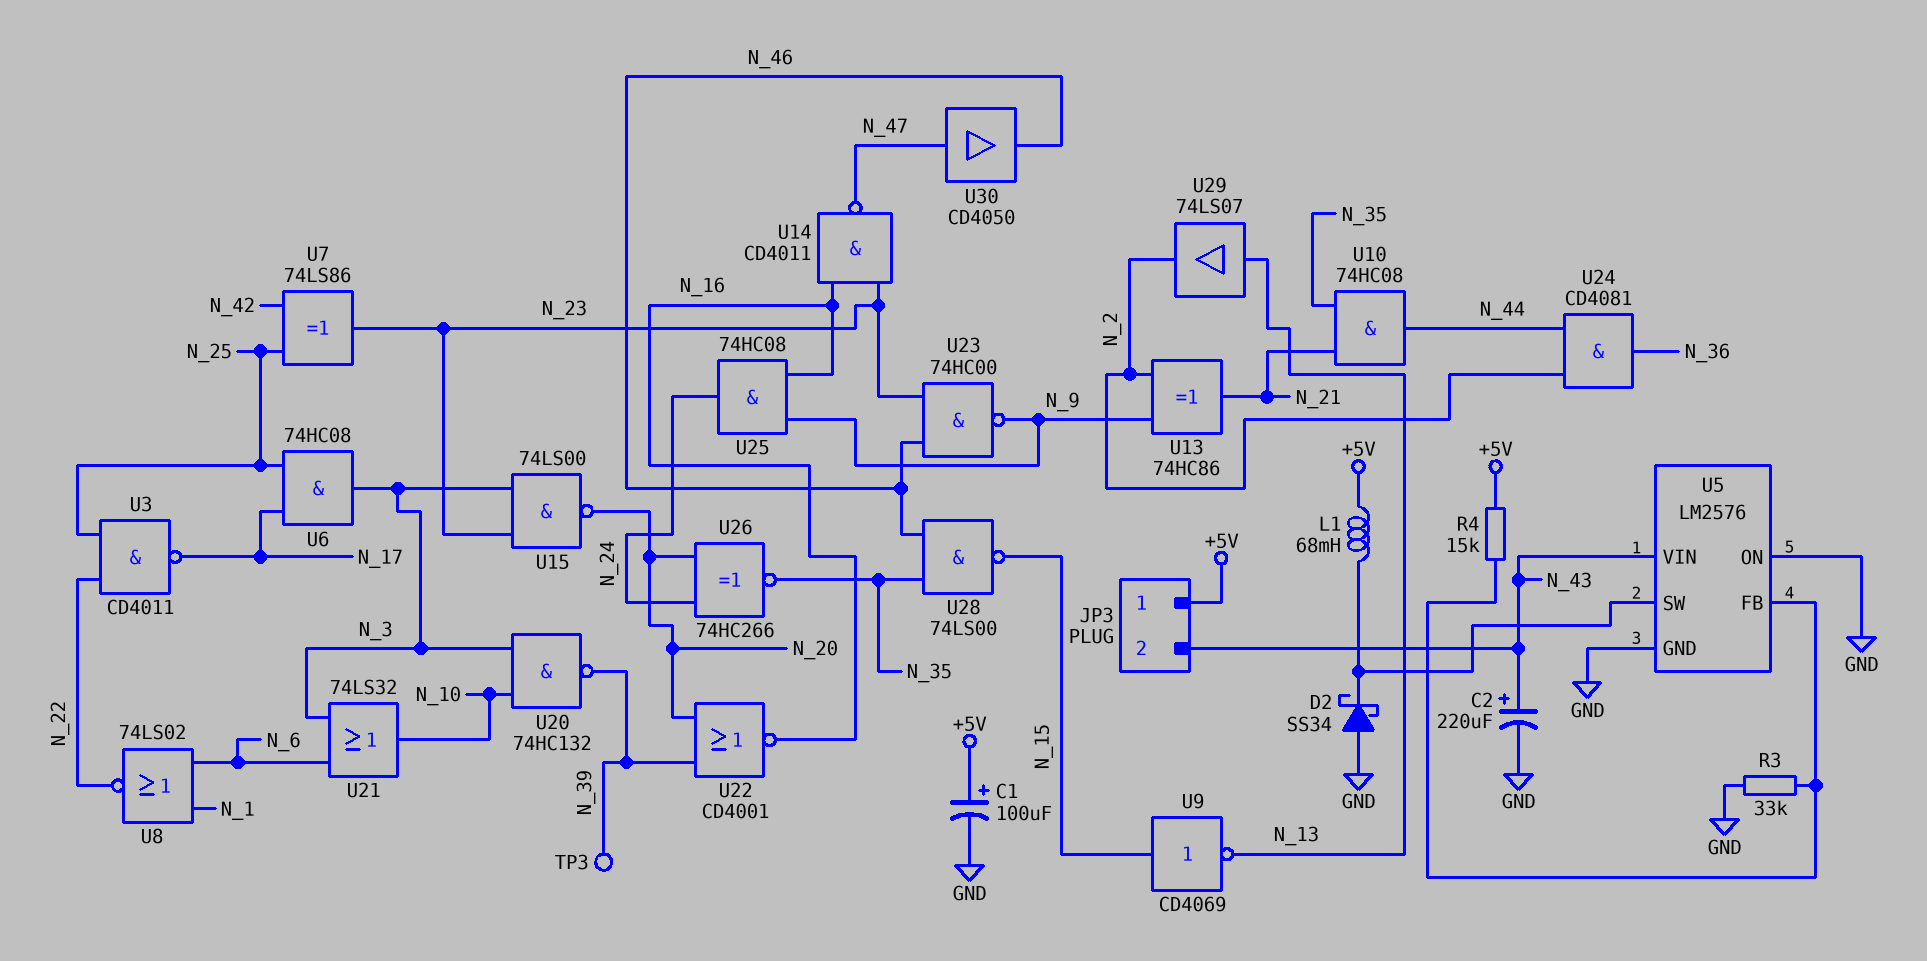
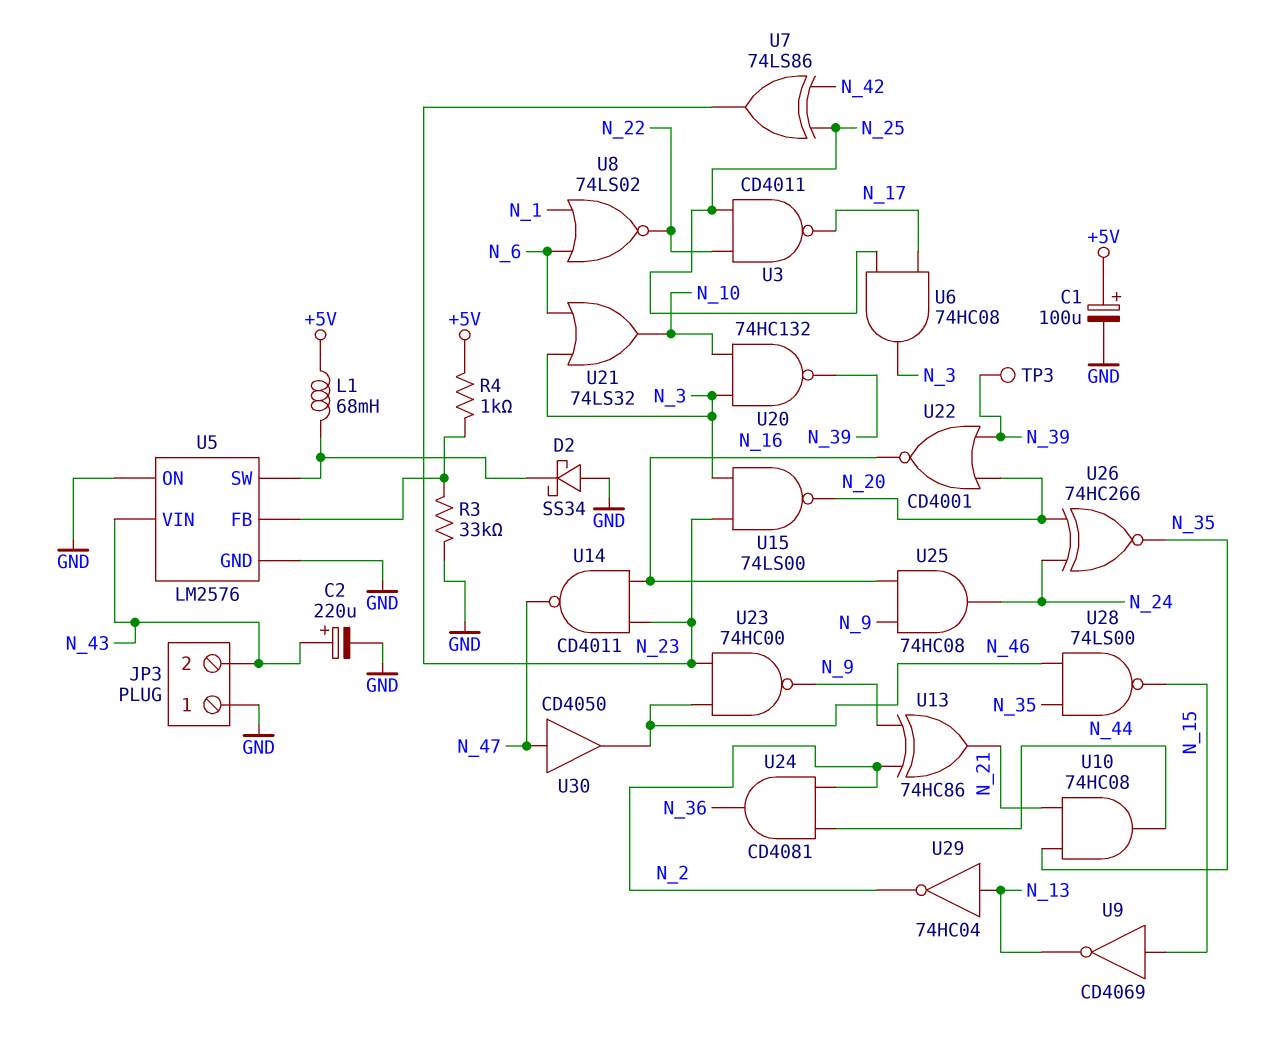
JP3 pin 1: +5V -> GND
R4: 15k (+5V, U5/FB) -> 1k (+5V, U5/FB)
U29: buffer 74LS07 (in N_13, out N_2) -> NOT 74HC04 (in N_13, out N_2)

